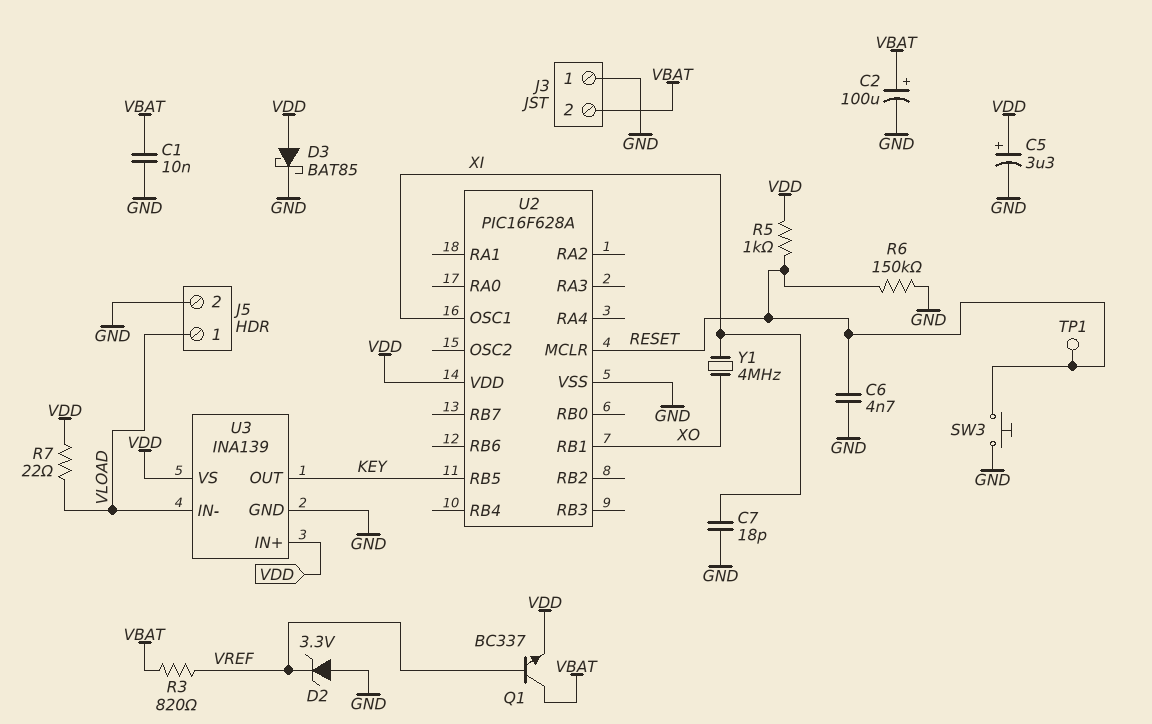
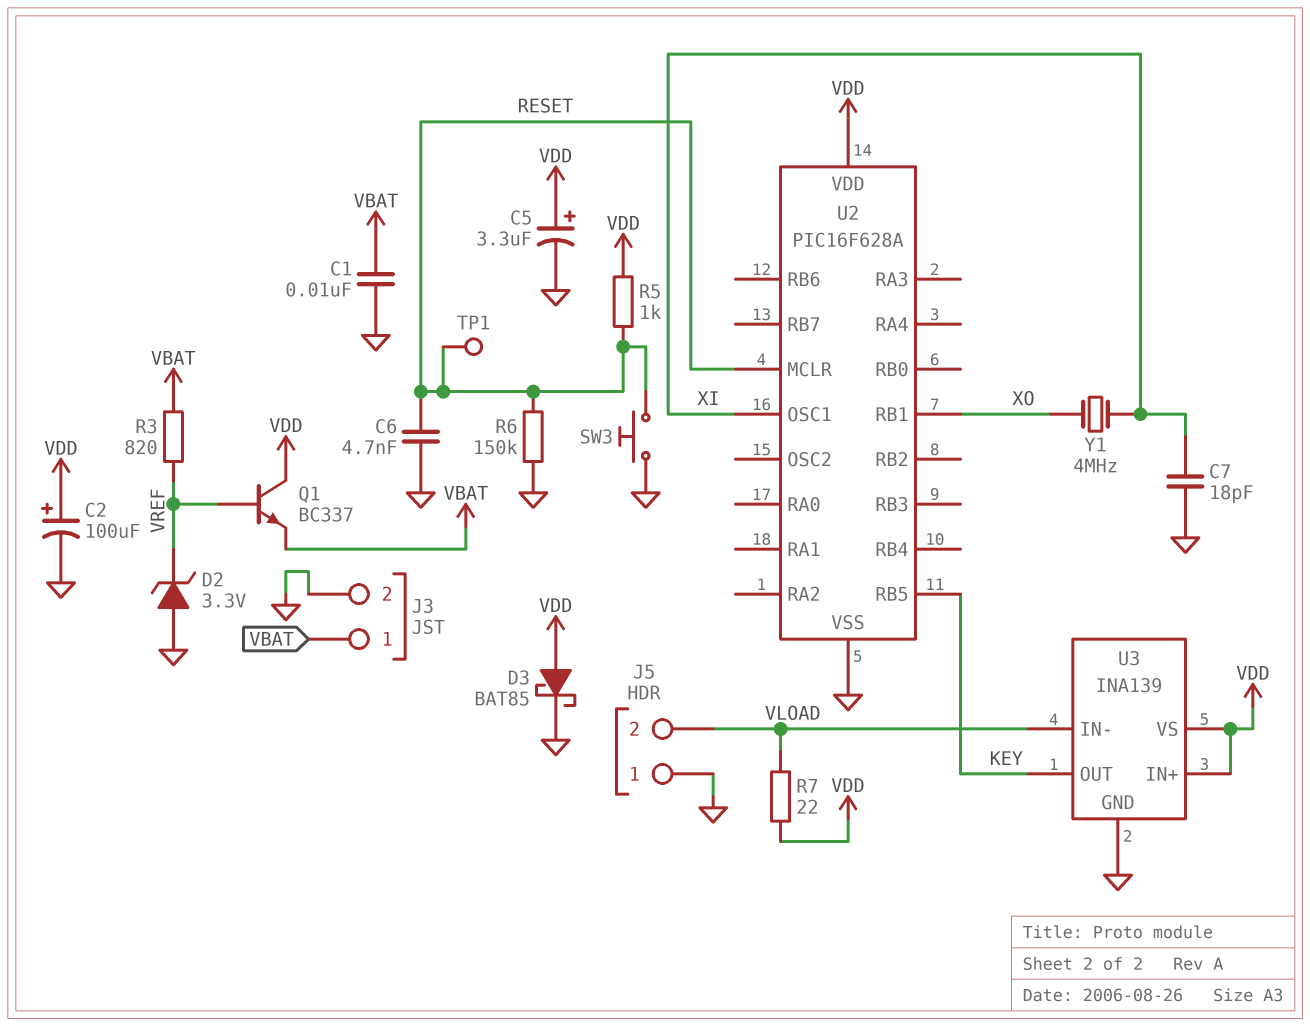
C2: 100uF (plus VBAT, minus GND) -> 100uF (plus VDD, minus GND)
J3 pin 1: GND -> VBAT
J3 pin 2: VBAT -> GND
J5 pin 1: VLOAD -> GND
J5 pin 2: GND -> VLOAD
Q1: NPN BC337 (B VREF, C VBAT, E VDD) -> NPN BC337 (B VREF, C VDD, E VBAT)

